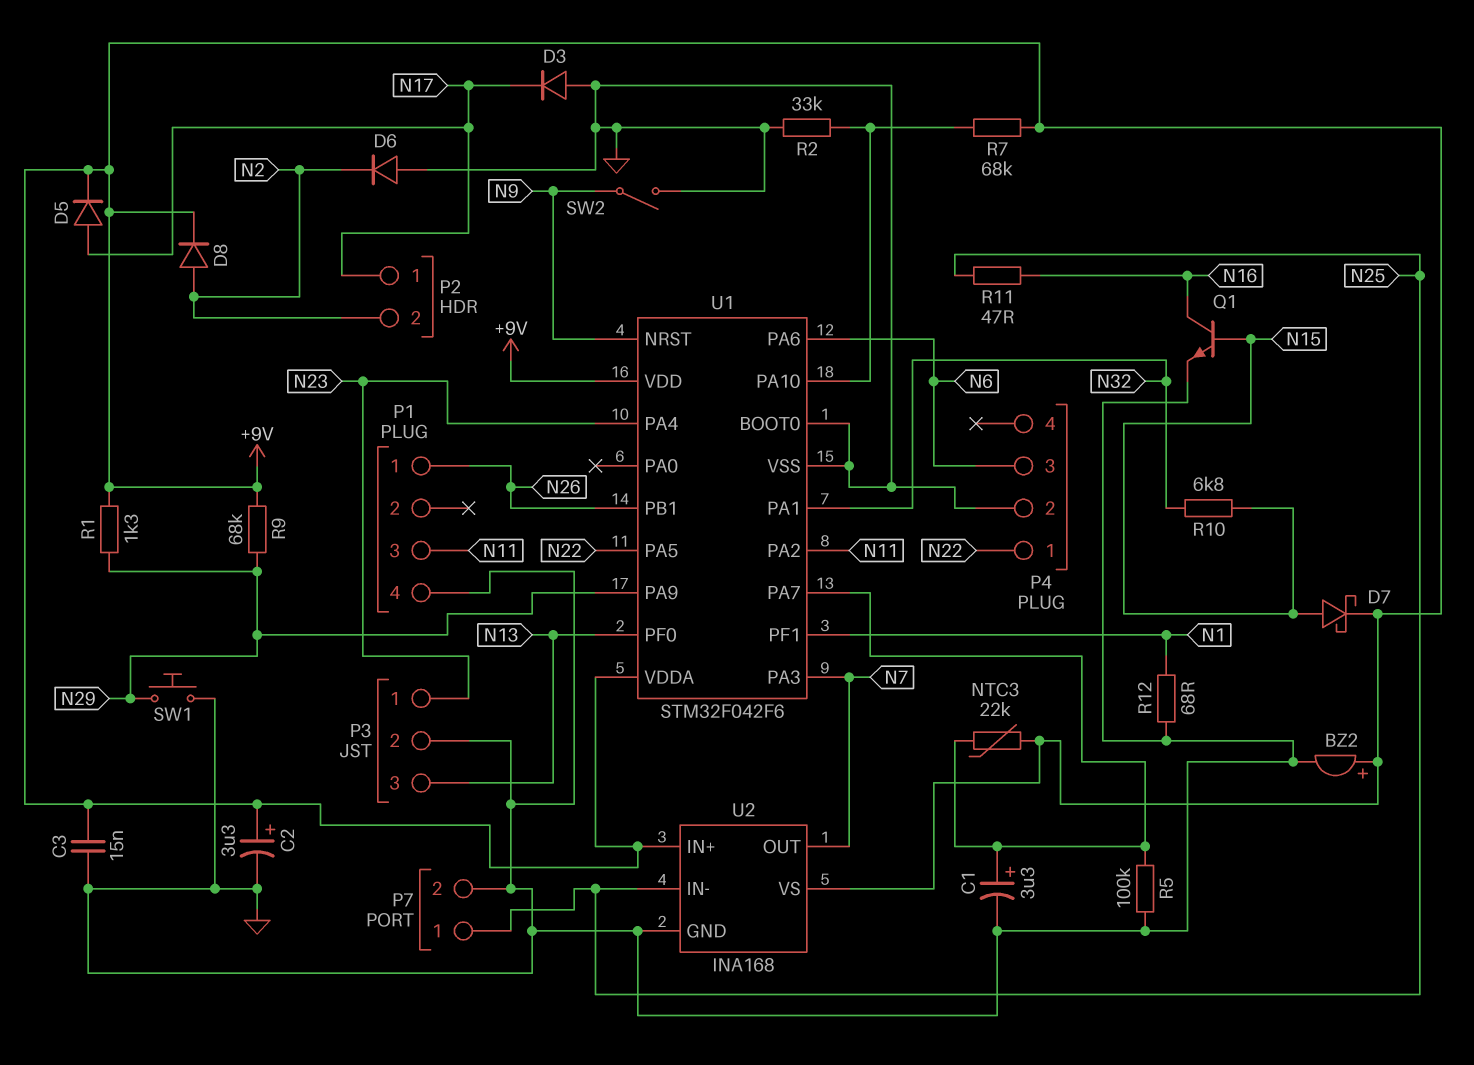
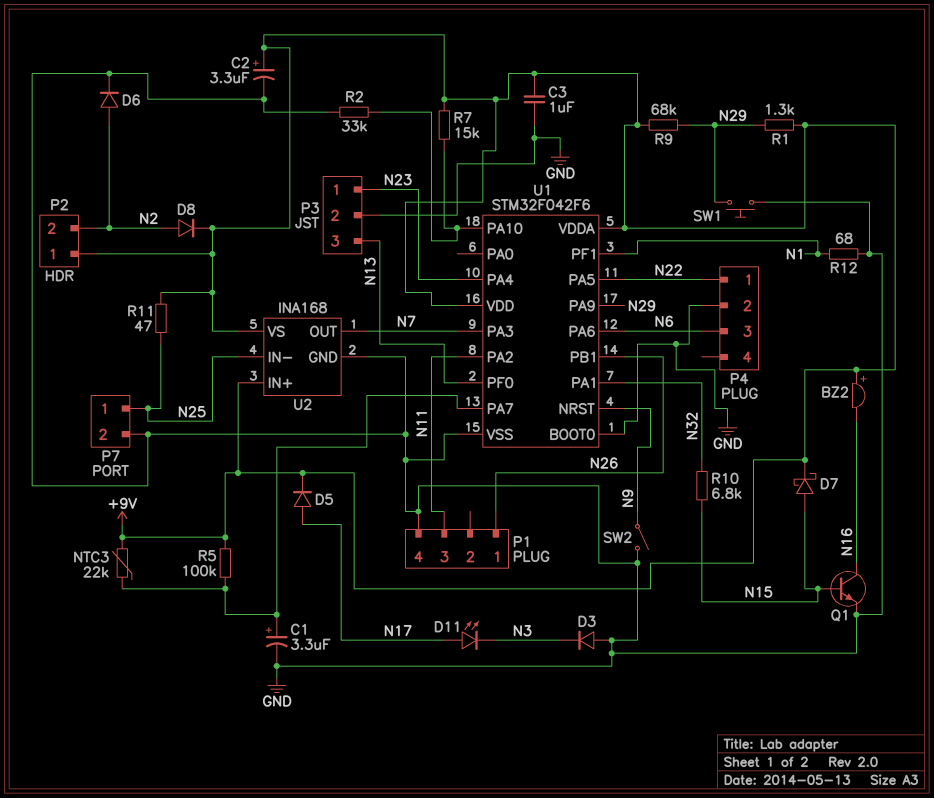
BZ2: buzzer (plus +9V, minus GND) -> buzzer (plus +9V, minus N16)
C3: 15nF (+9V, GND) -> 1uF (+9V, GND)
D3: diode (A GND, K N17) -> diode (A GND, K N3)
D6: diode (A GND, K N2) -> diode (A N2, K GND)
D11: none -> LED (A N17, K N3)
P2 pin 1: N17 -> +9V
R5: 100k (GND, U1/PA7) -> 100k (+9V, U1/PA7)
R7: 68k (+9V, U1/PA10) -> 15k (+9V, U1/PA10)
R11: 47 (N16, N25) -> 47 (+9V, N25)

